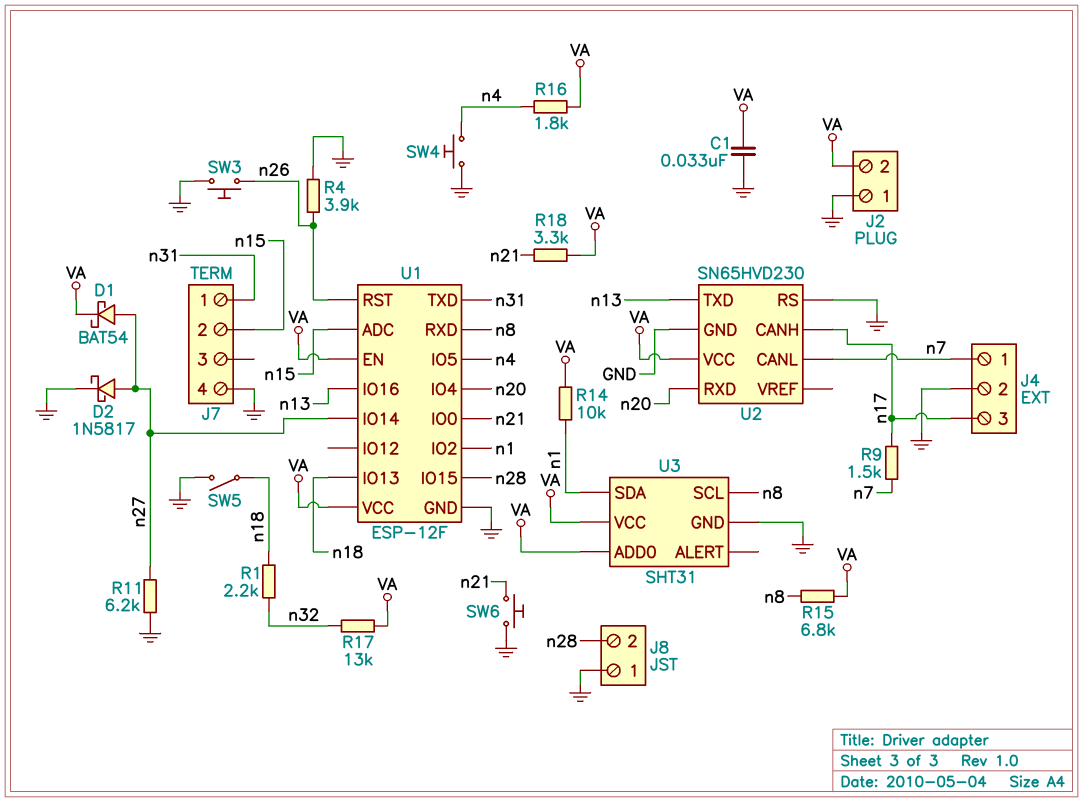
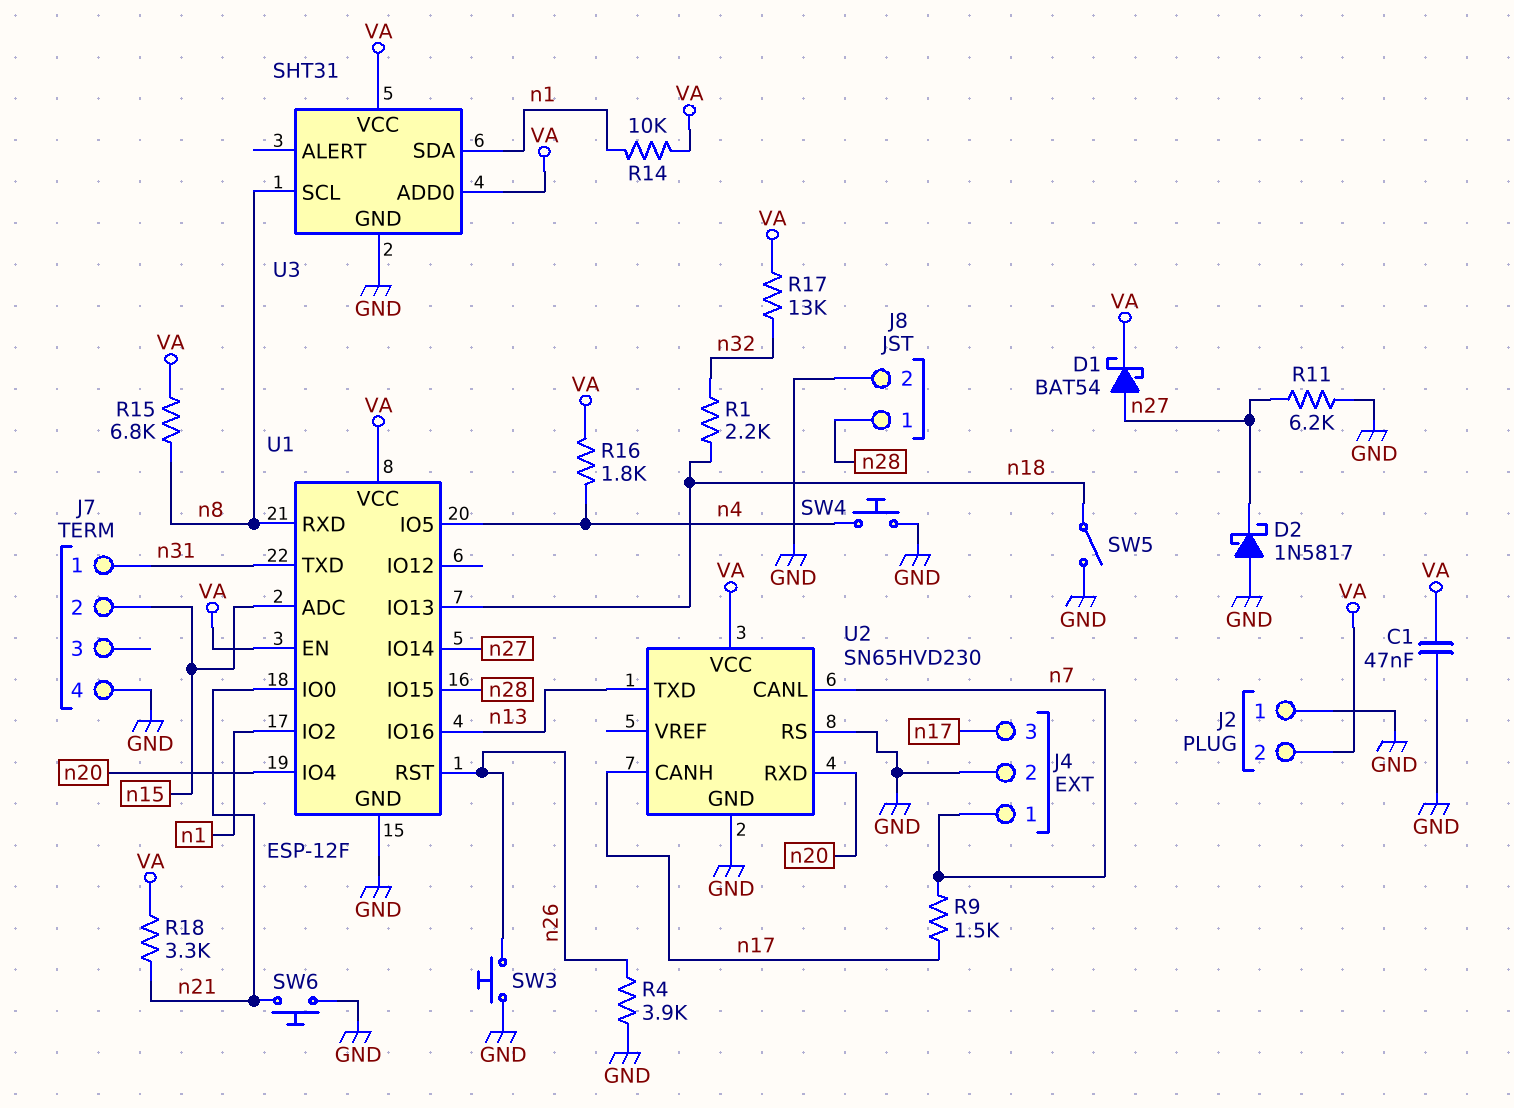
C1: 33nF (GND, VA) -> 47nF (GND, VA)
D2: schottky 1N5817 (A n27, K GND) -> schottky 1N5817 (A GND, K n27)
J8 pin 1: GND -> n28
J8 pin 2: n28 -> GND

